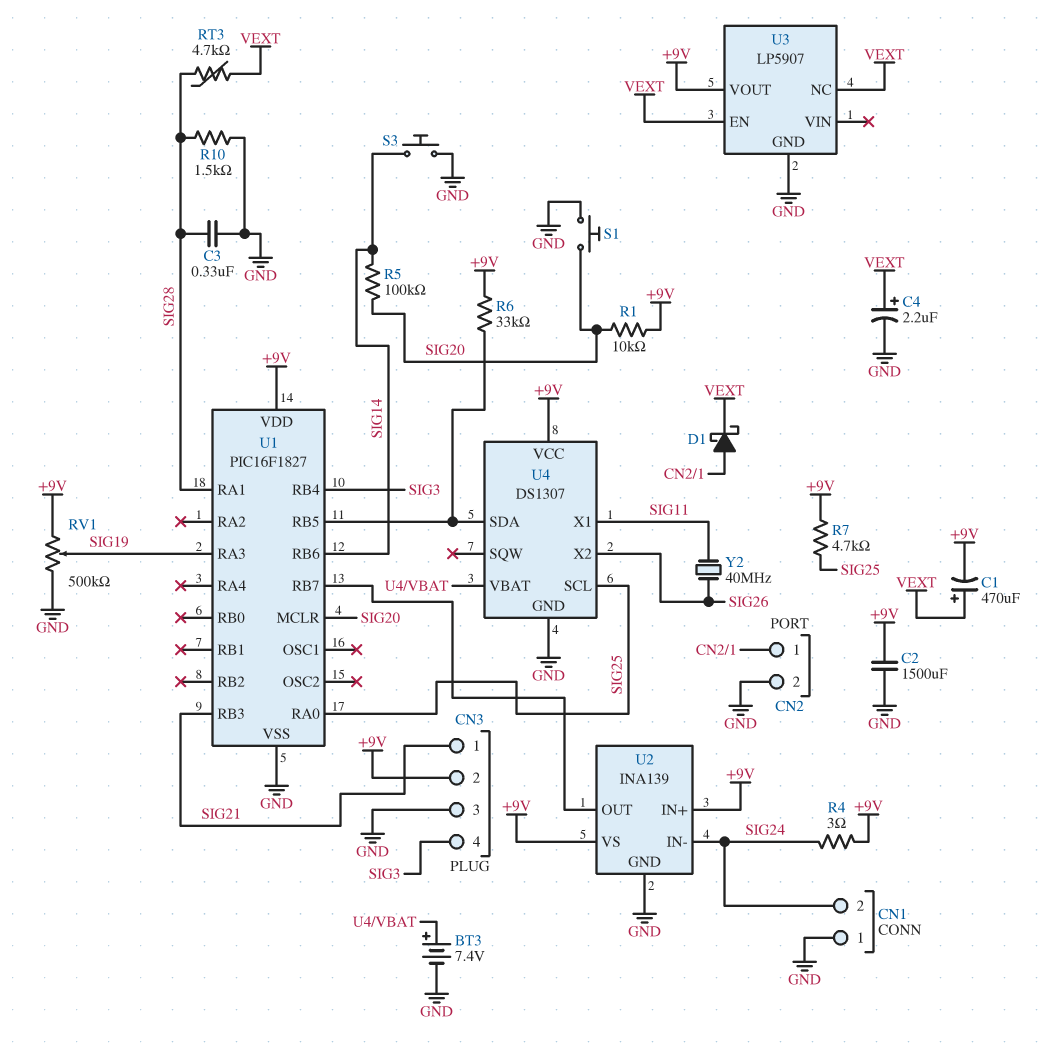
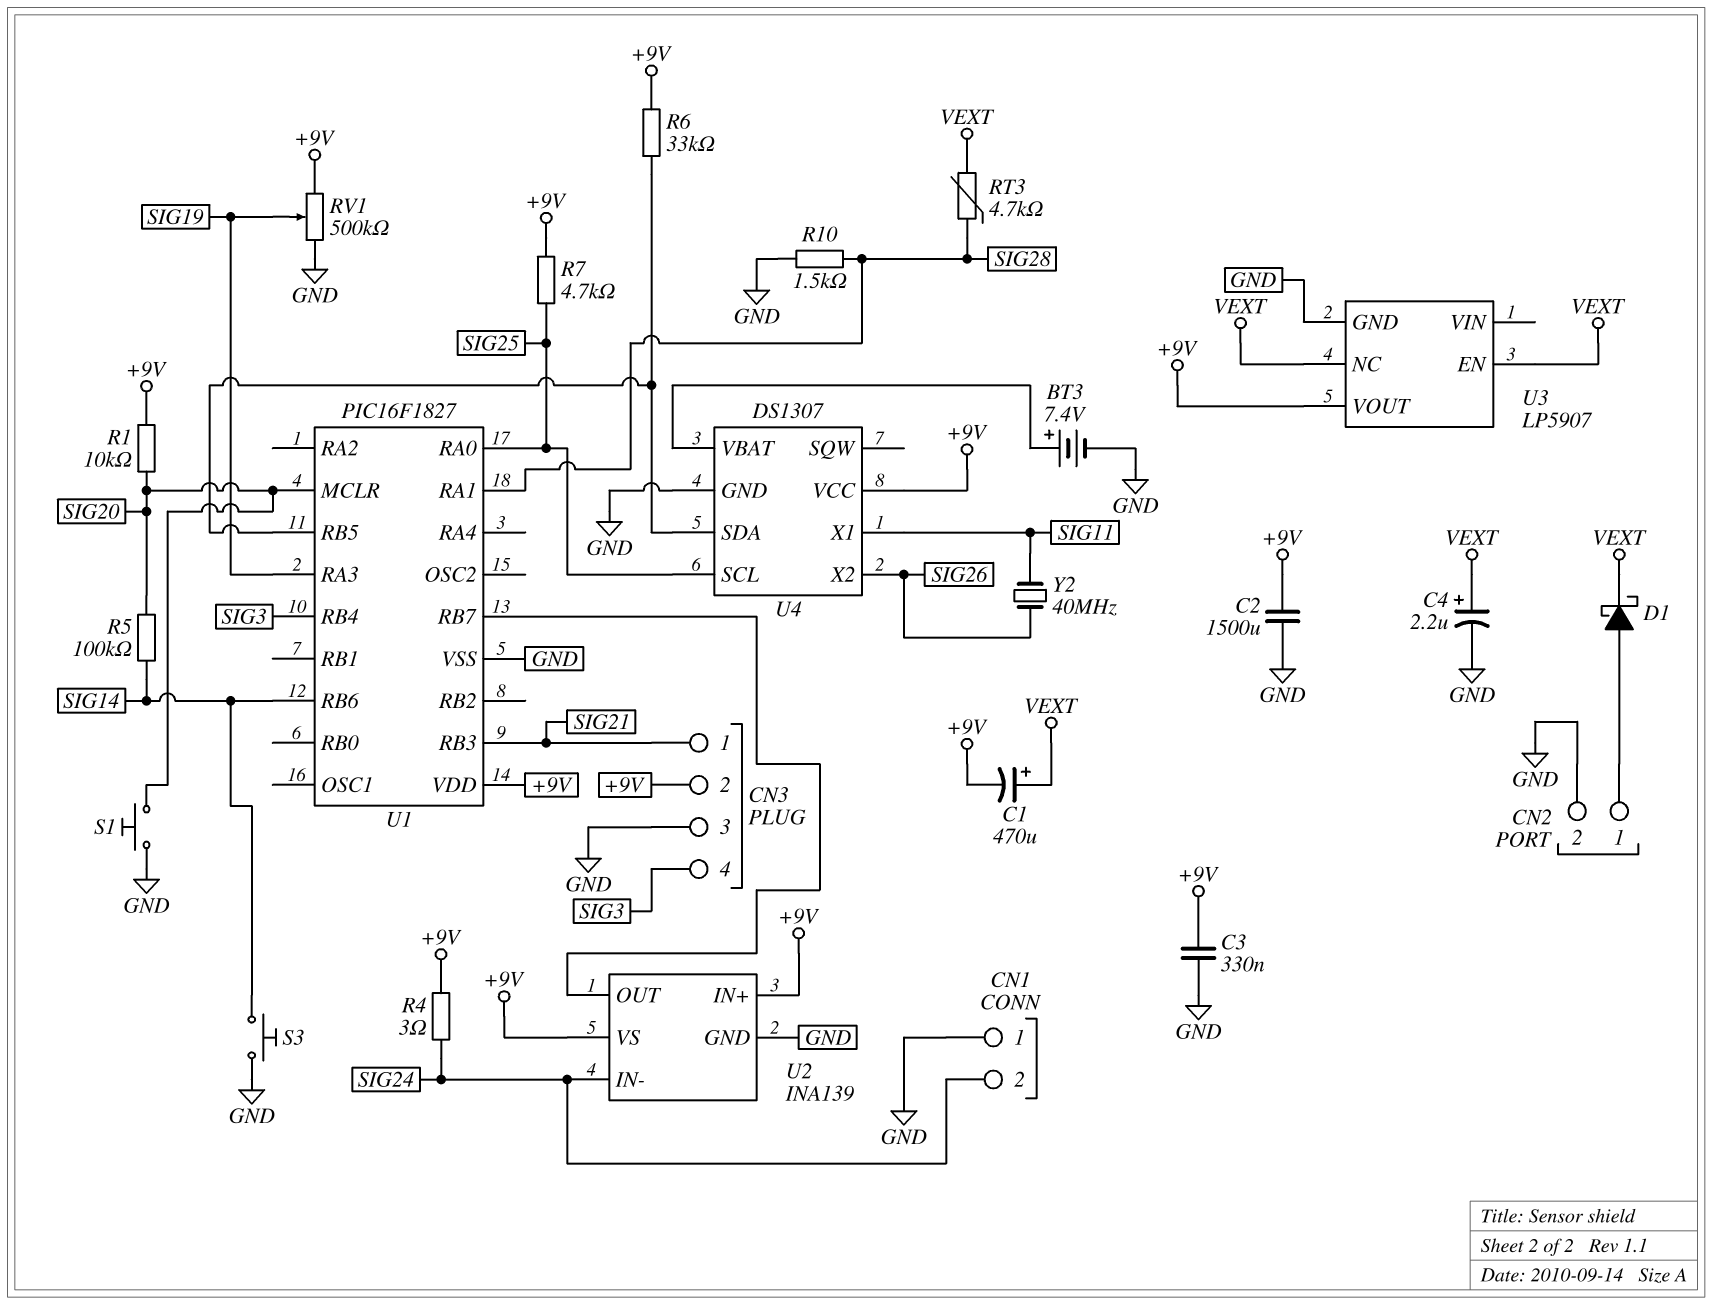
C3: 330nF (GND, SIG28) -> 330nF (+9V, GND)

